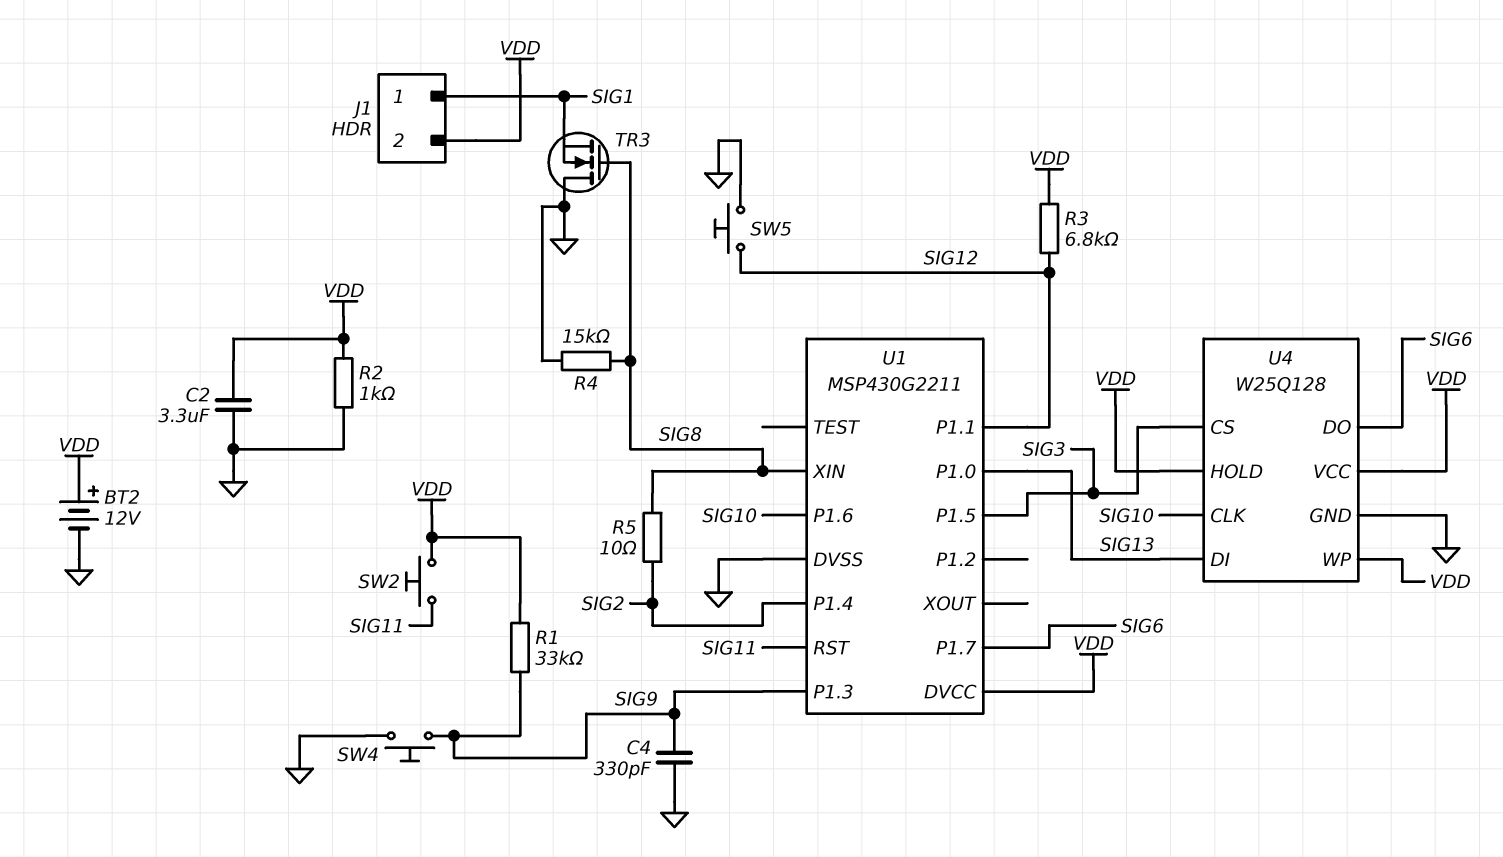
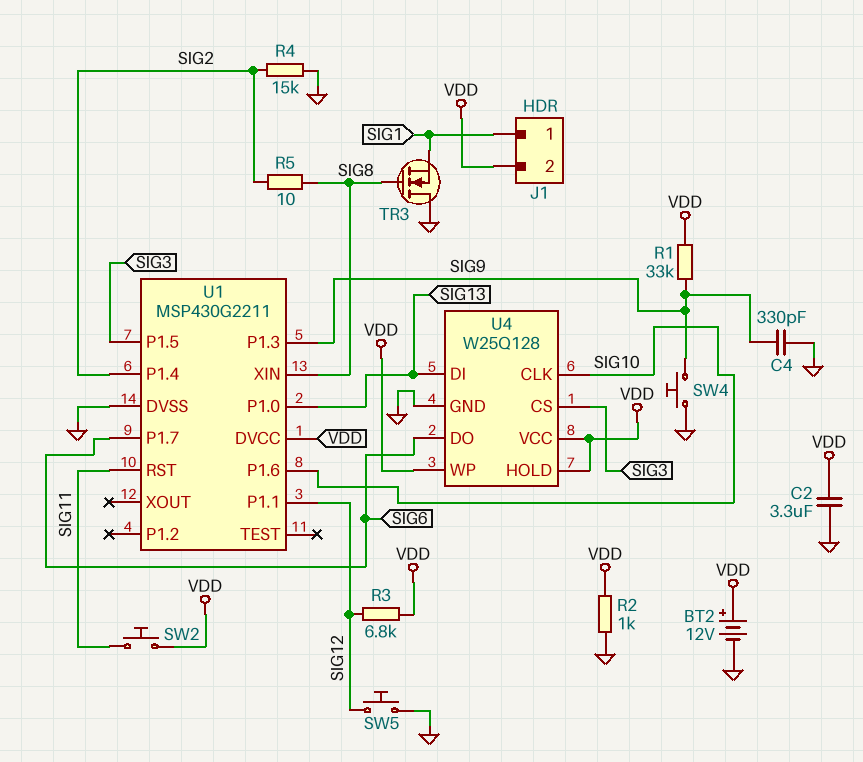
R4: 15k (GND, SIG8) -> 15k (GND, SIG2)

